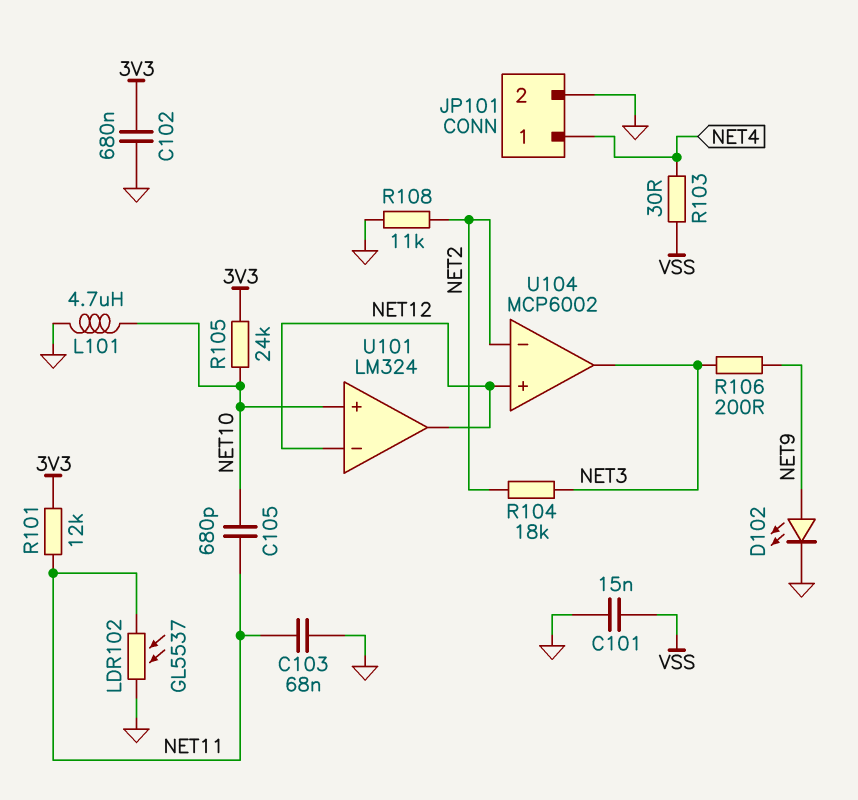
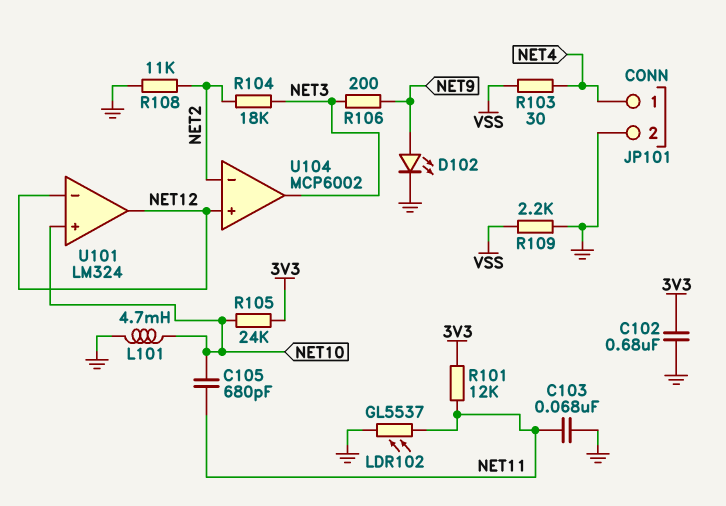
C101: 15nF (GND, VSS) -> none
L101: 4.7uH (GND, NET10) -> 4.7mH (GND, NET10)
R109: none -> 2.2k (GND, VSS)

